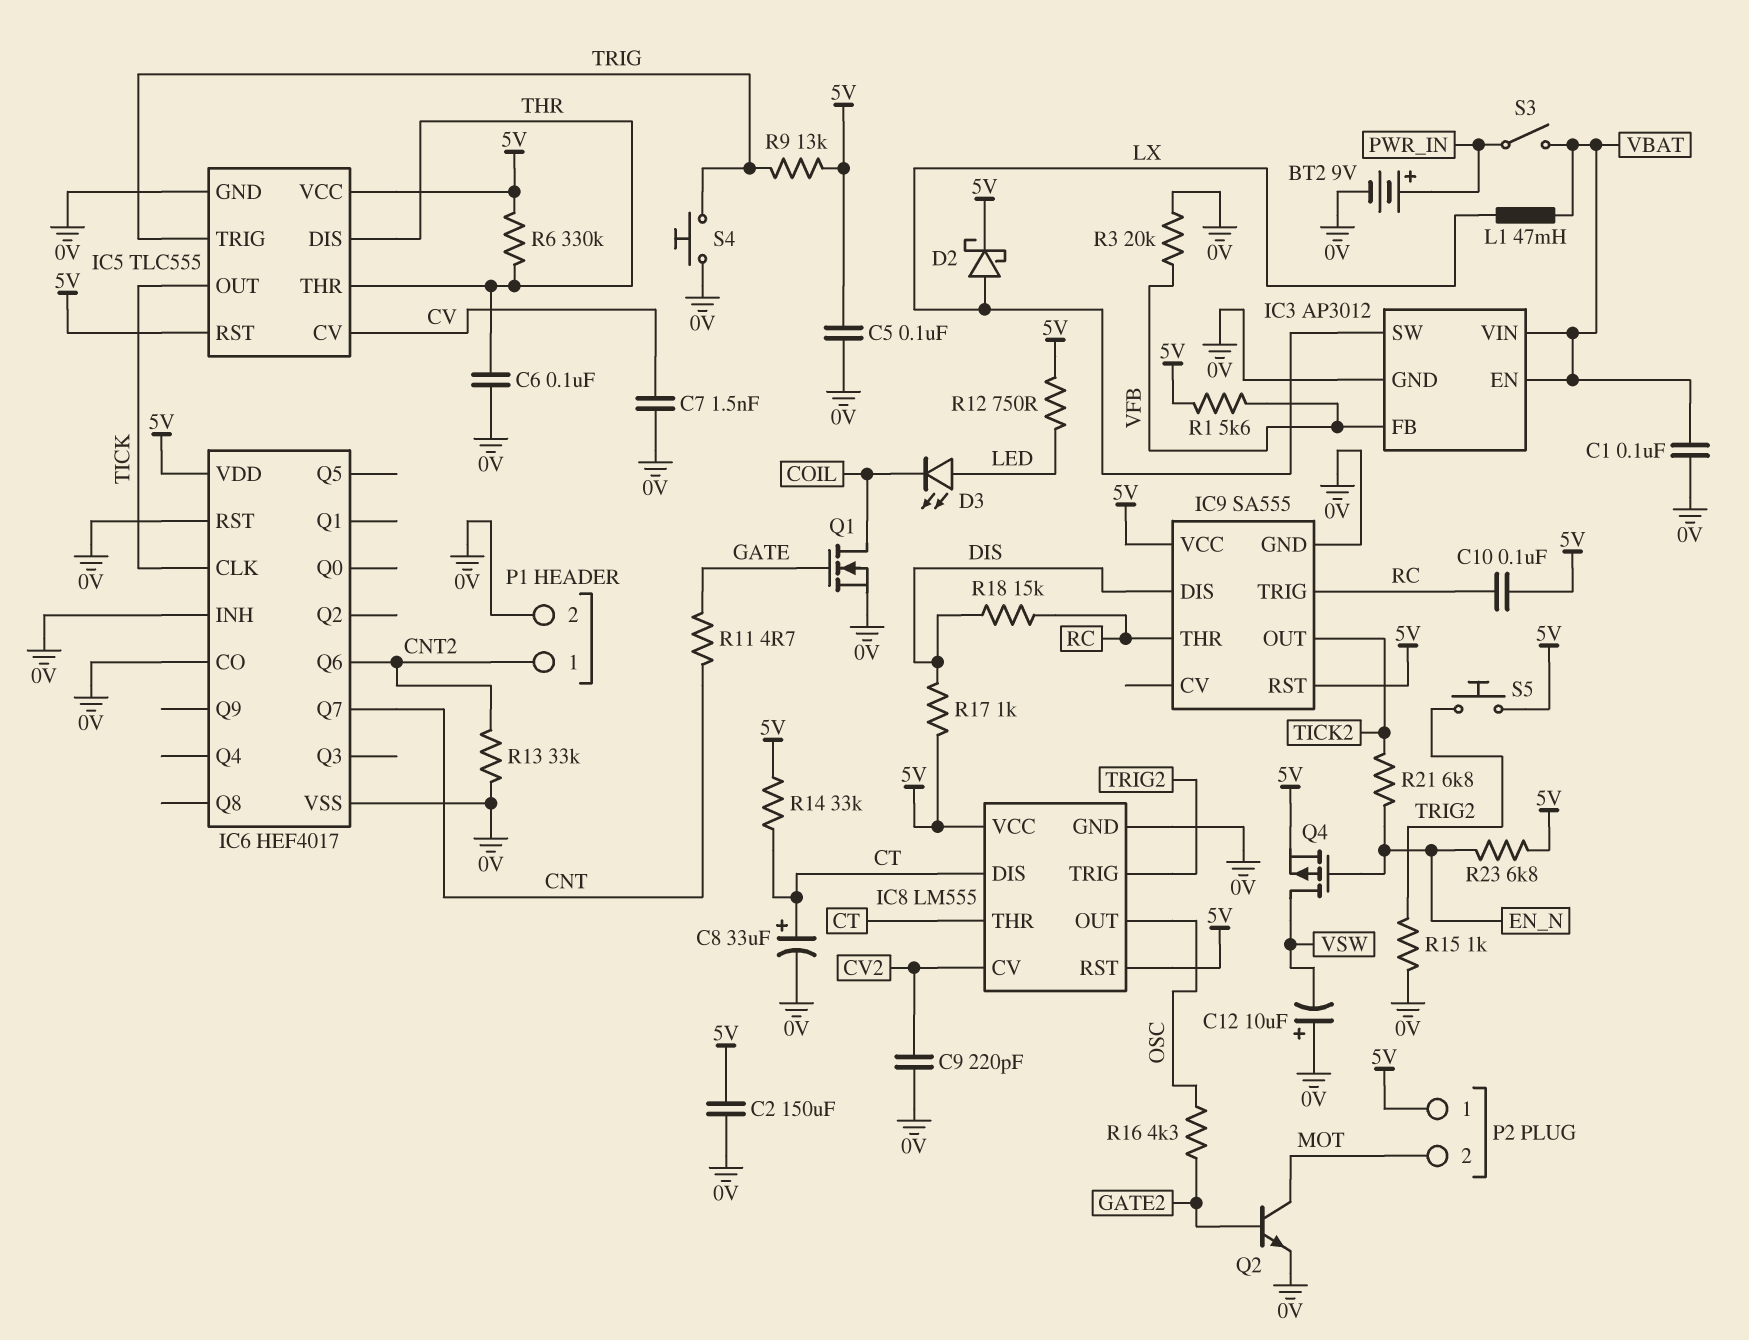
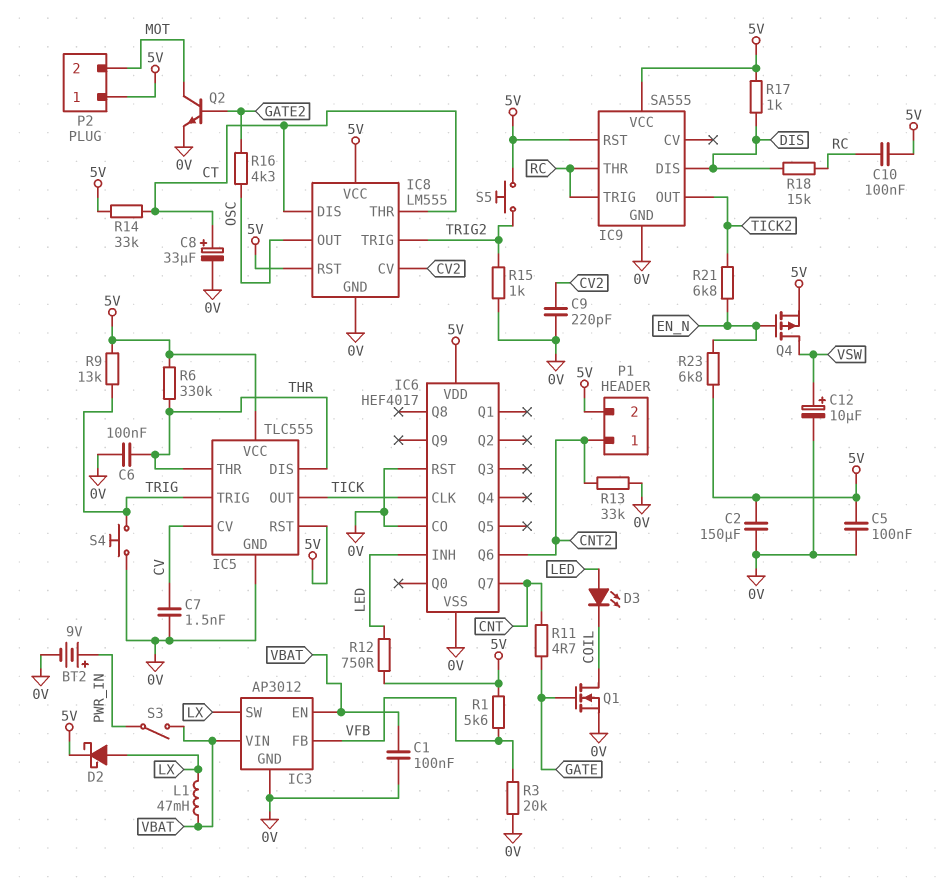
C12: 10uF (plus 0V, minus VSW) -> 10uF (plus VSW, minus 0V)
IC6 pin INH: 0V -> LED
P1 pin 2: 0V -> 5V

